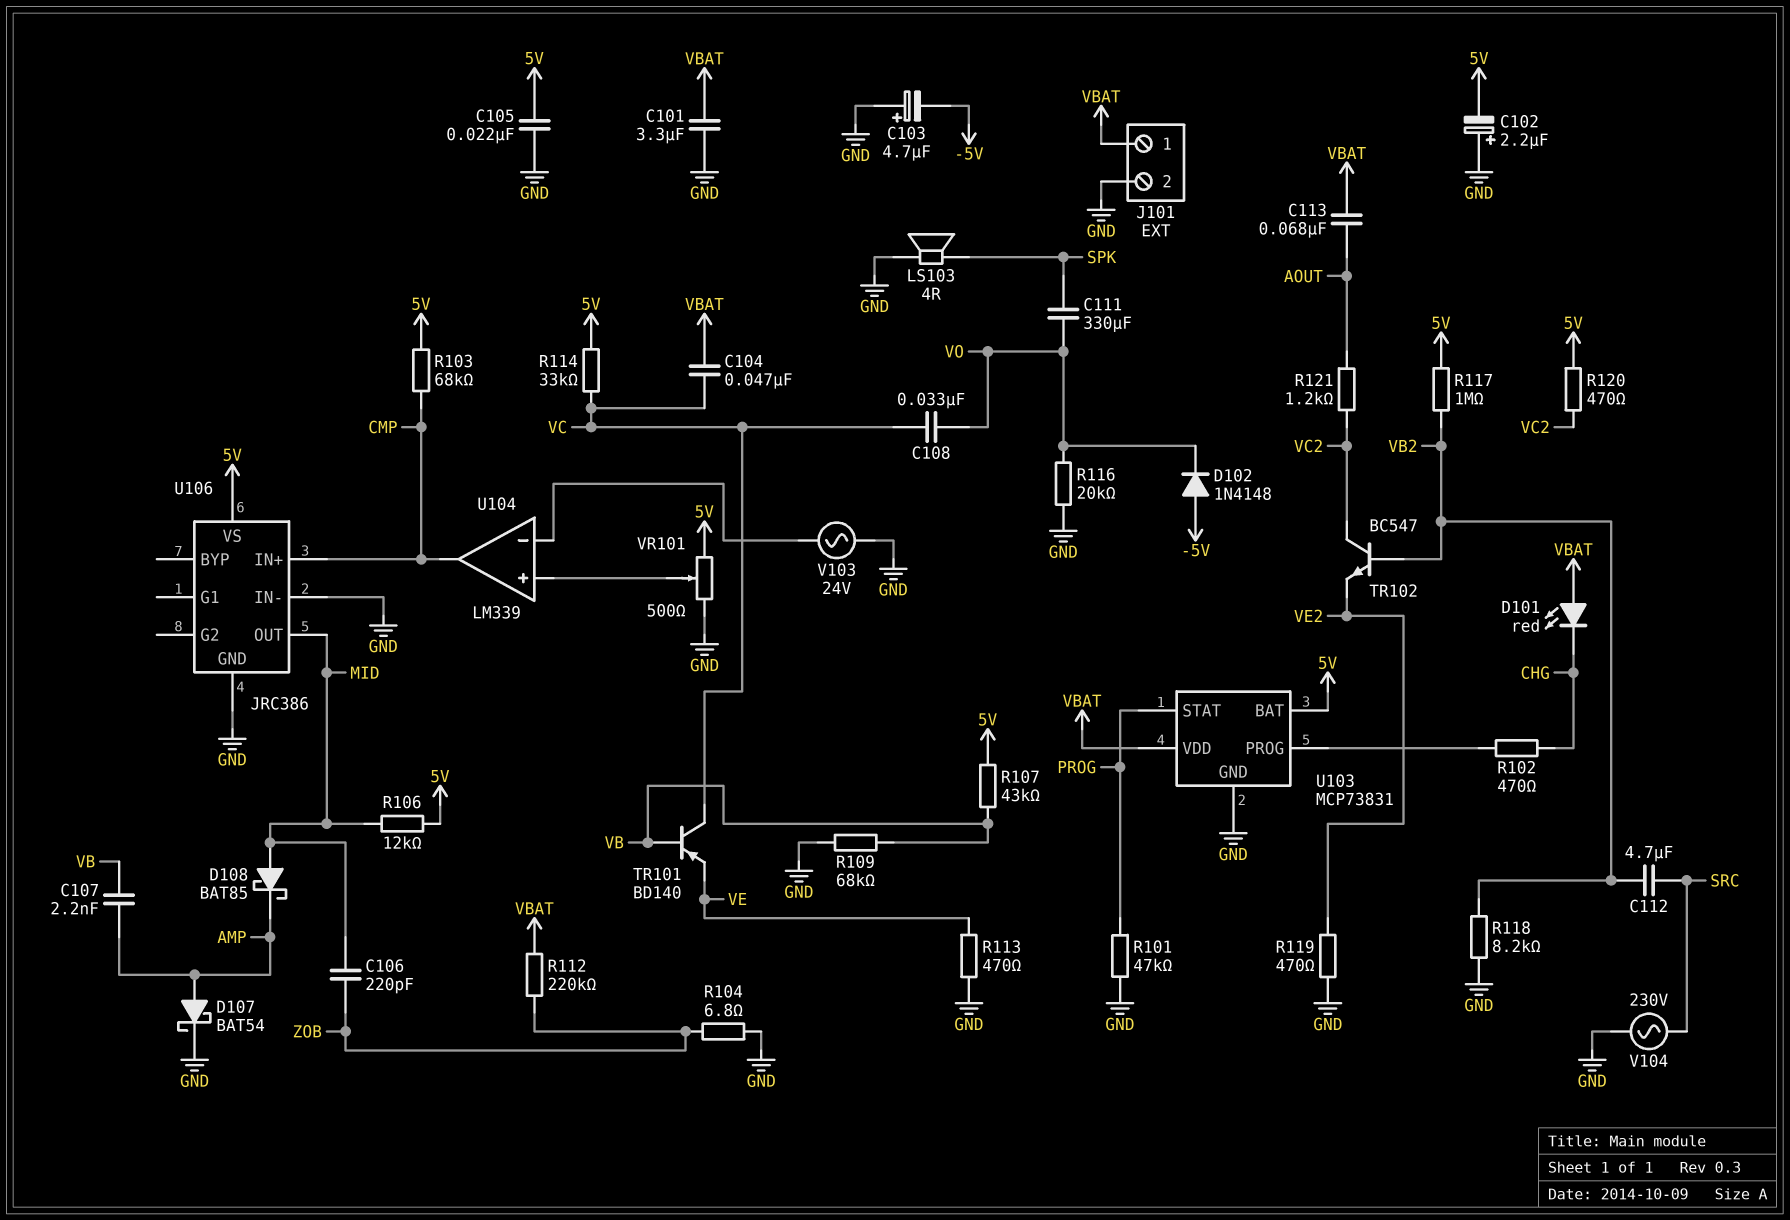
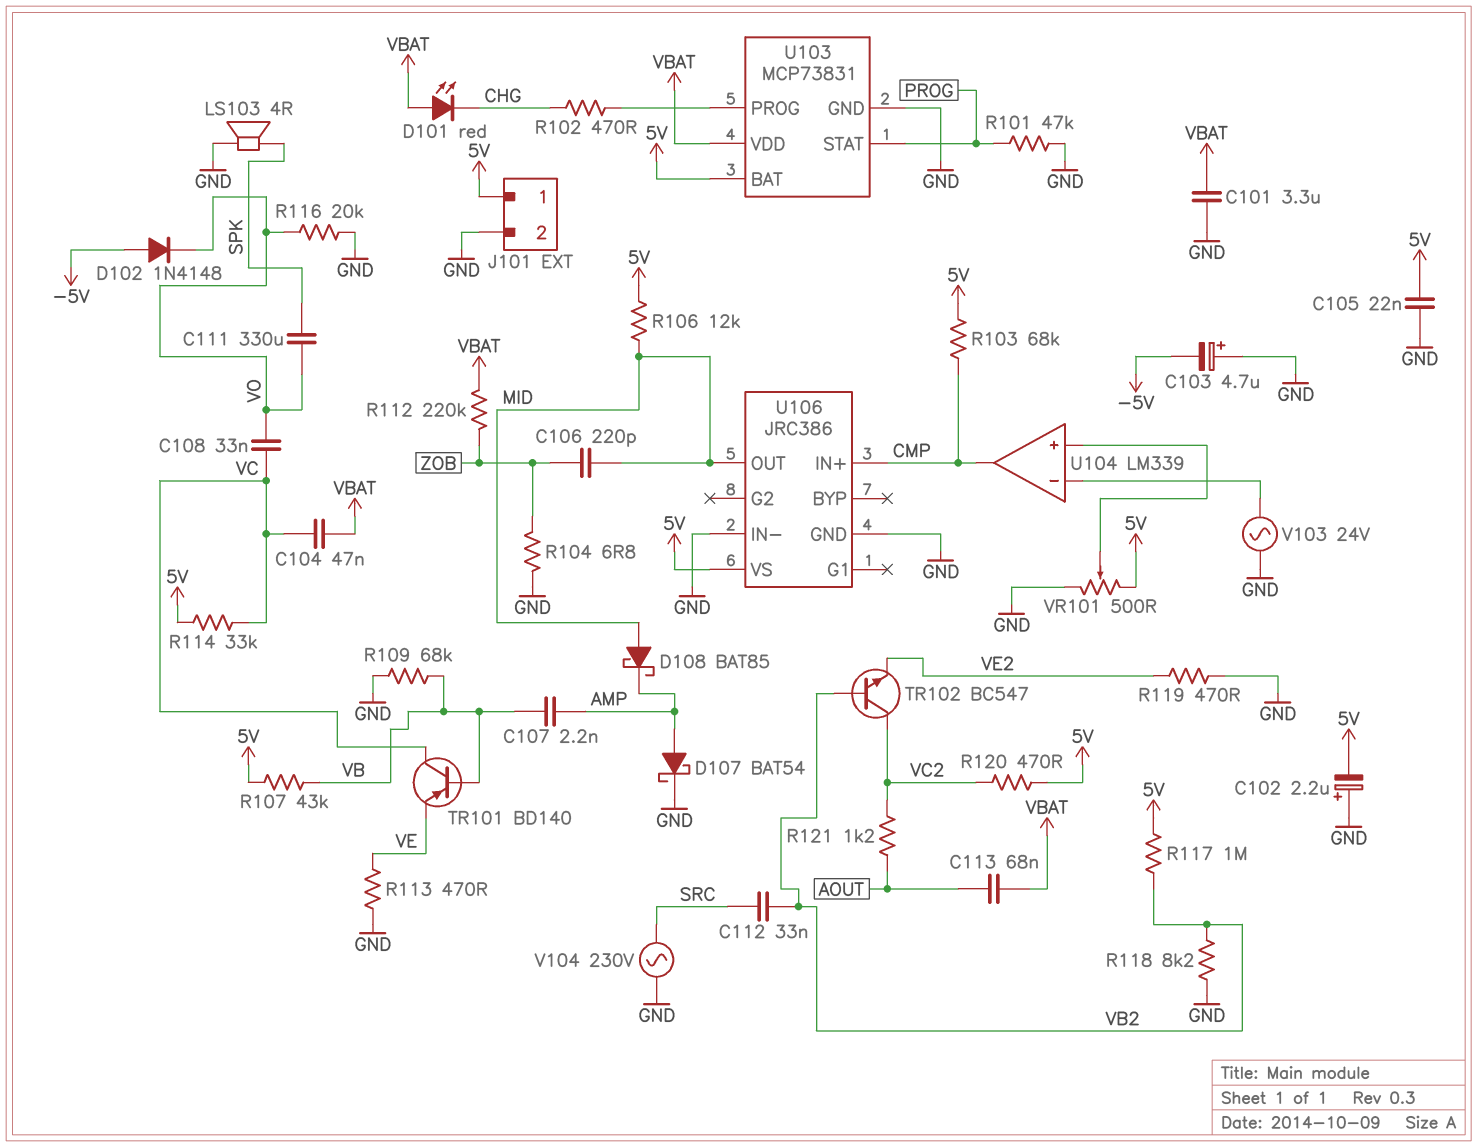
C112: 4.7uF (SRC, VB2) -> 33nF (SRC, VB2)
J101 pin 1: VBAT -> 5V

